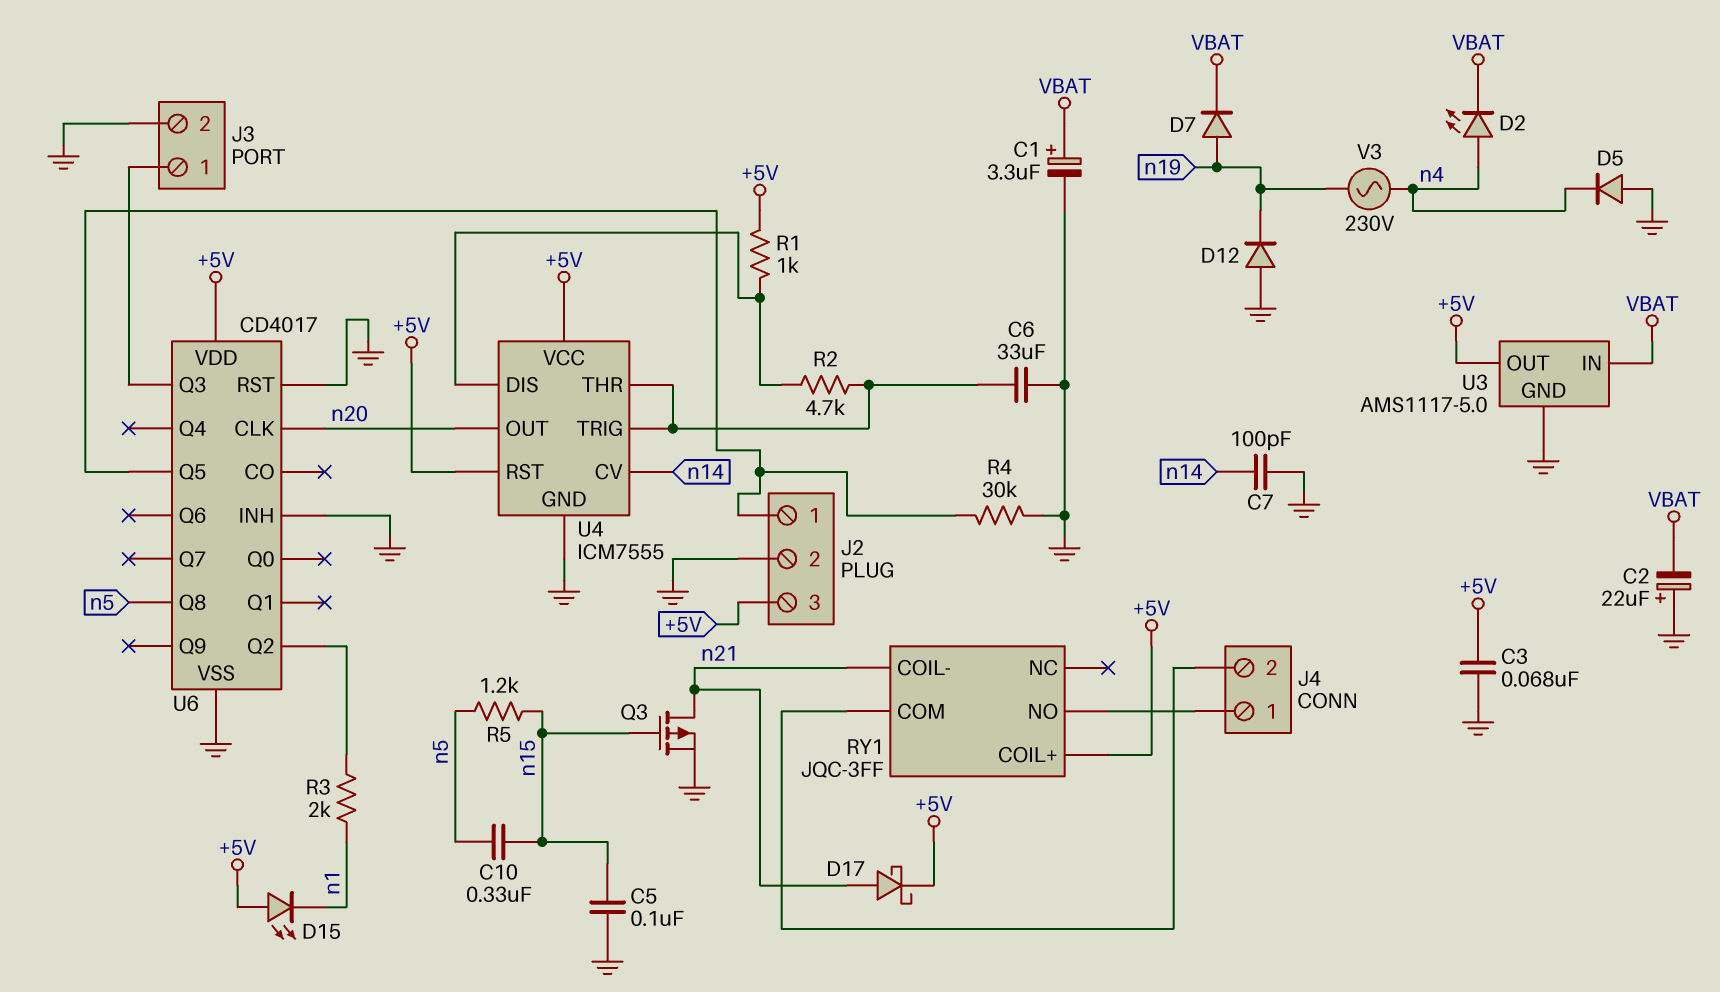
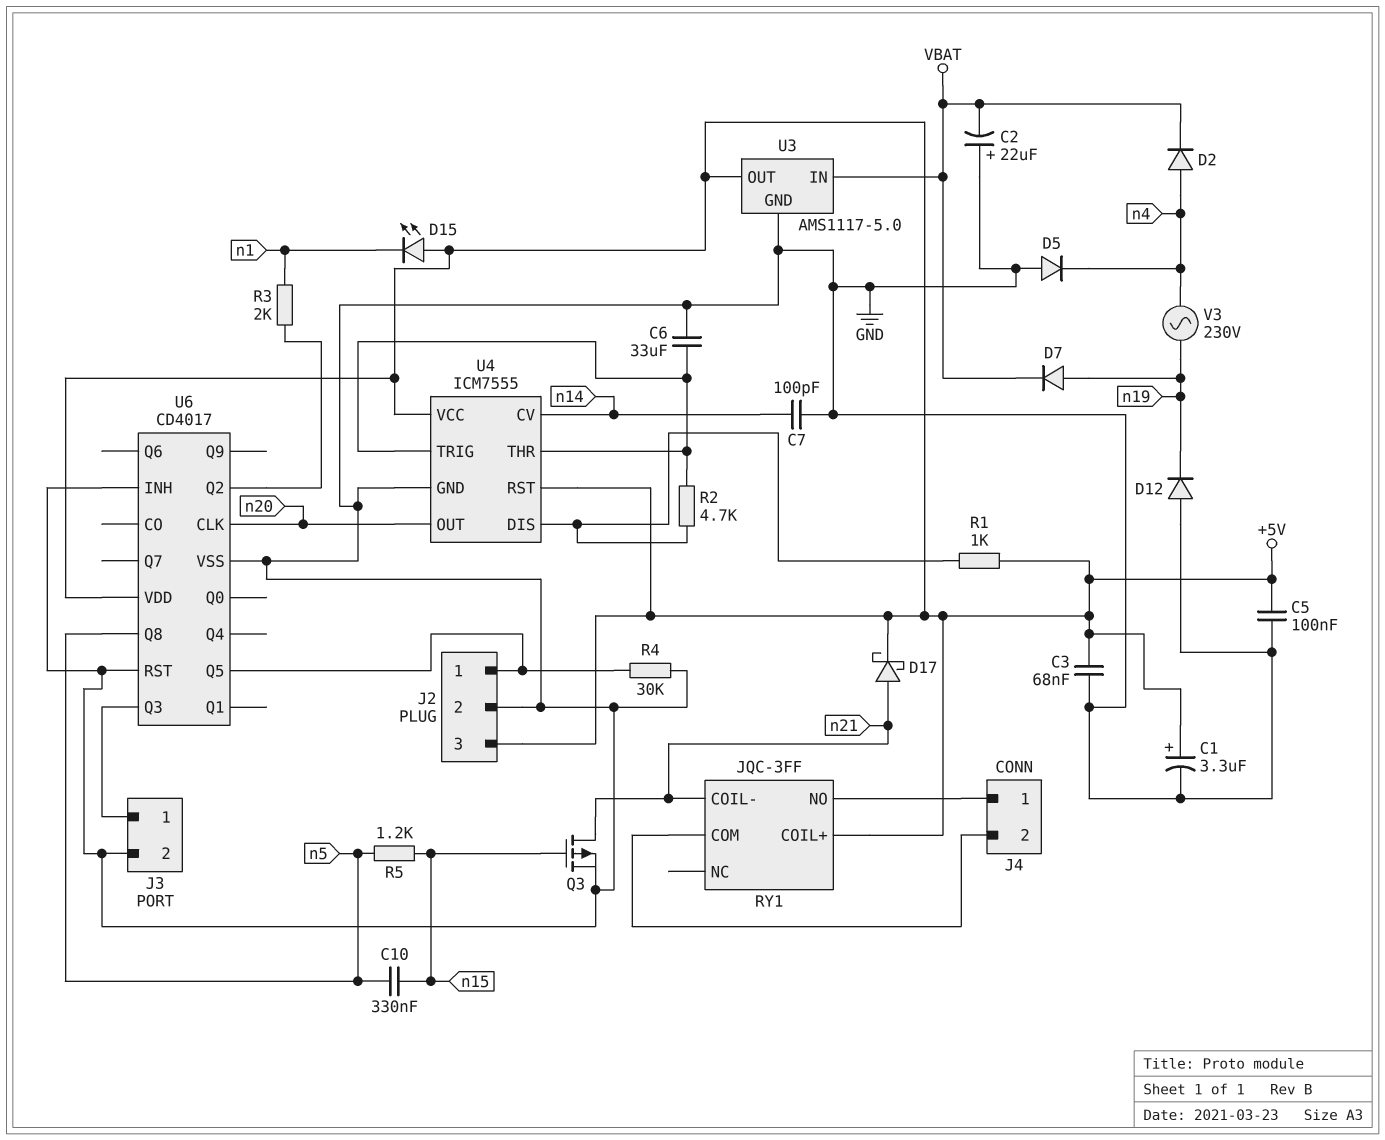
C1: 3.3uF (plus VBAT, minus GND) -> 3.3uF (plus +5V, minus GND)
C5: 100nF (GND, n15) -> 100nF (+5V, GND)
D2: LED (A n4, K VBAT) -> diode (A n4, K VBAT)

